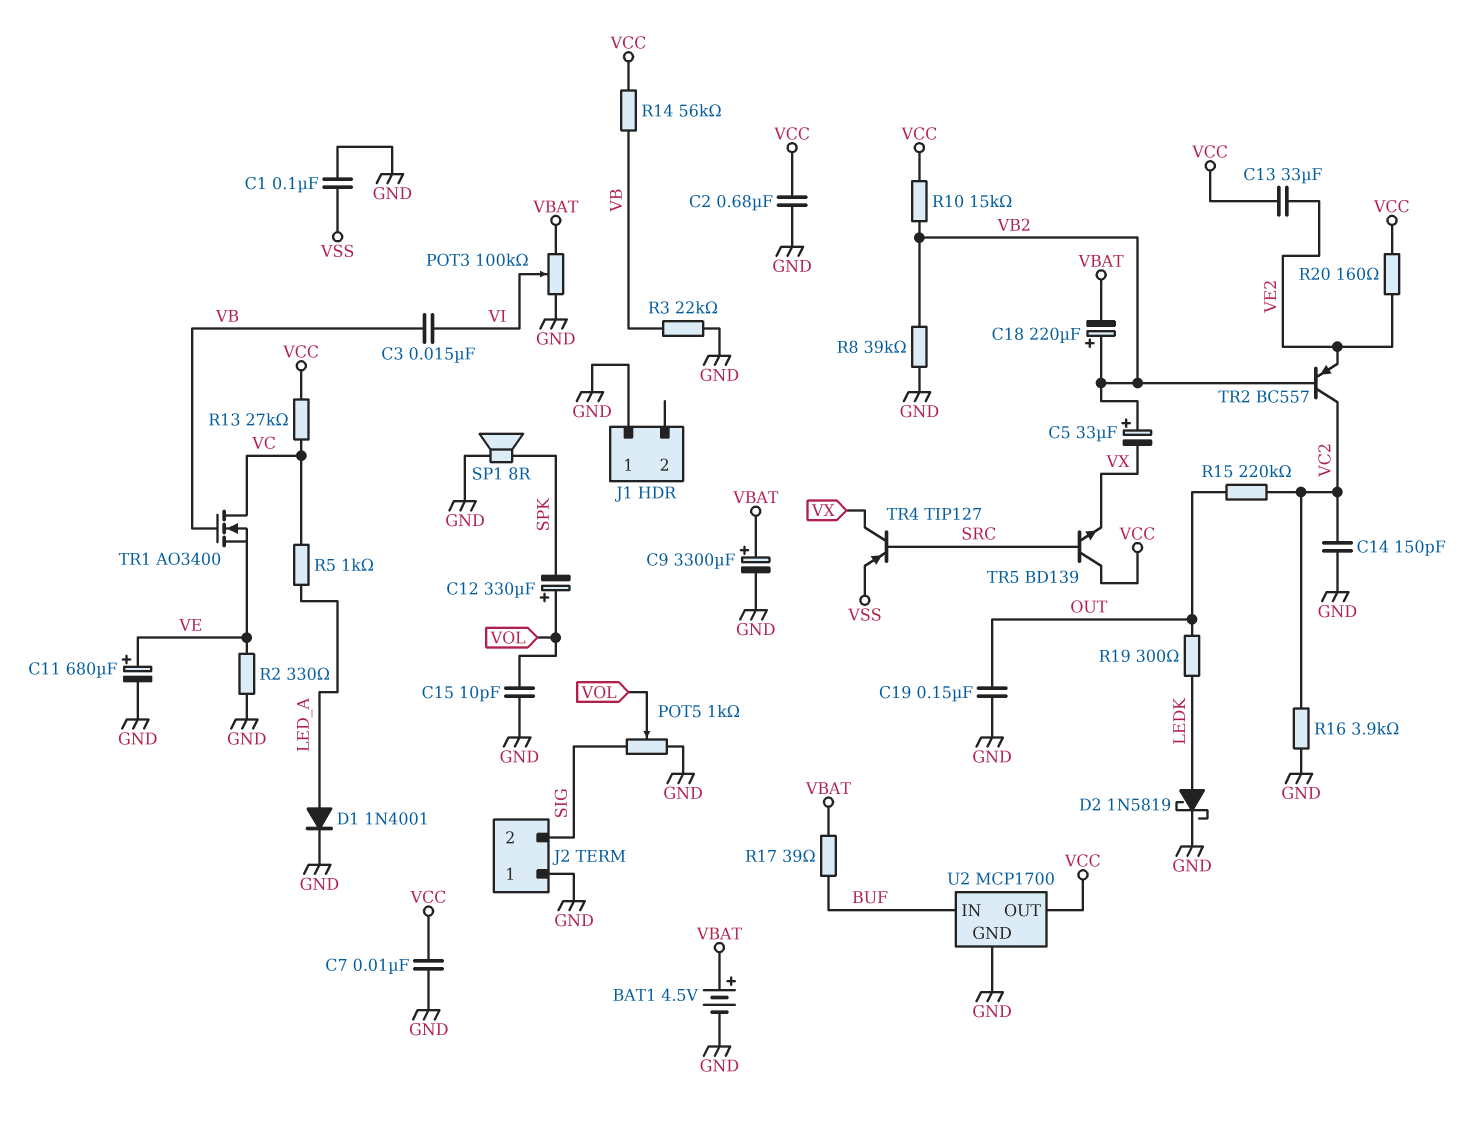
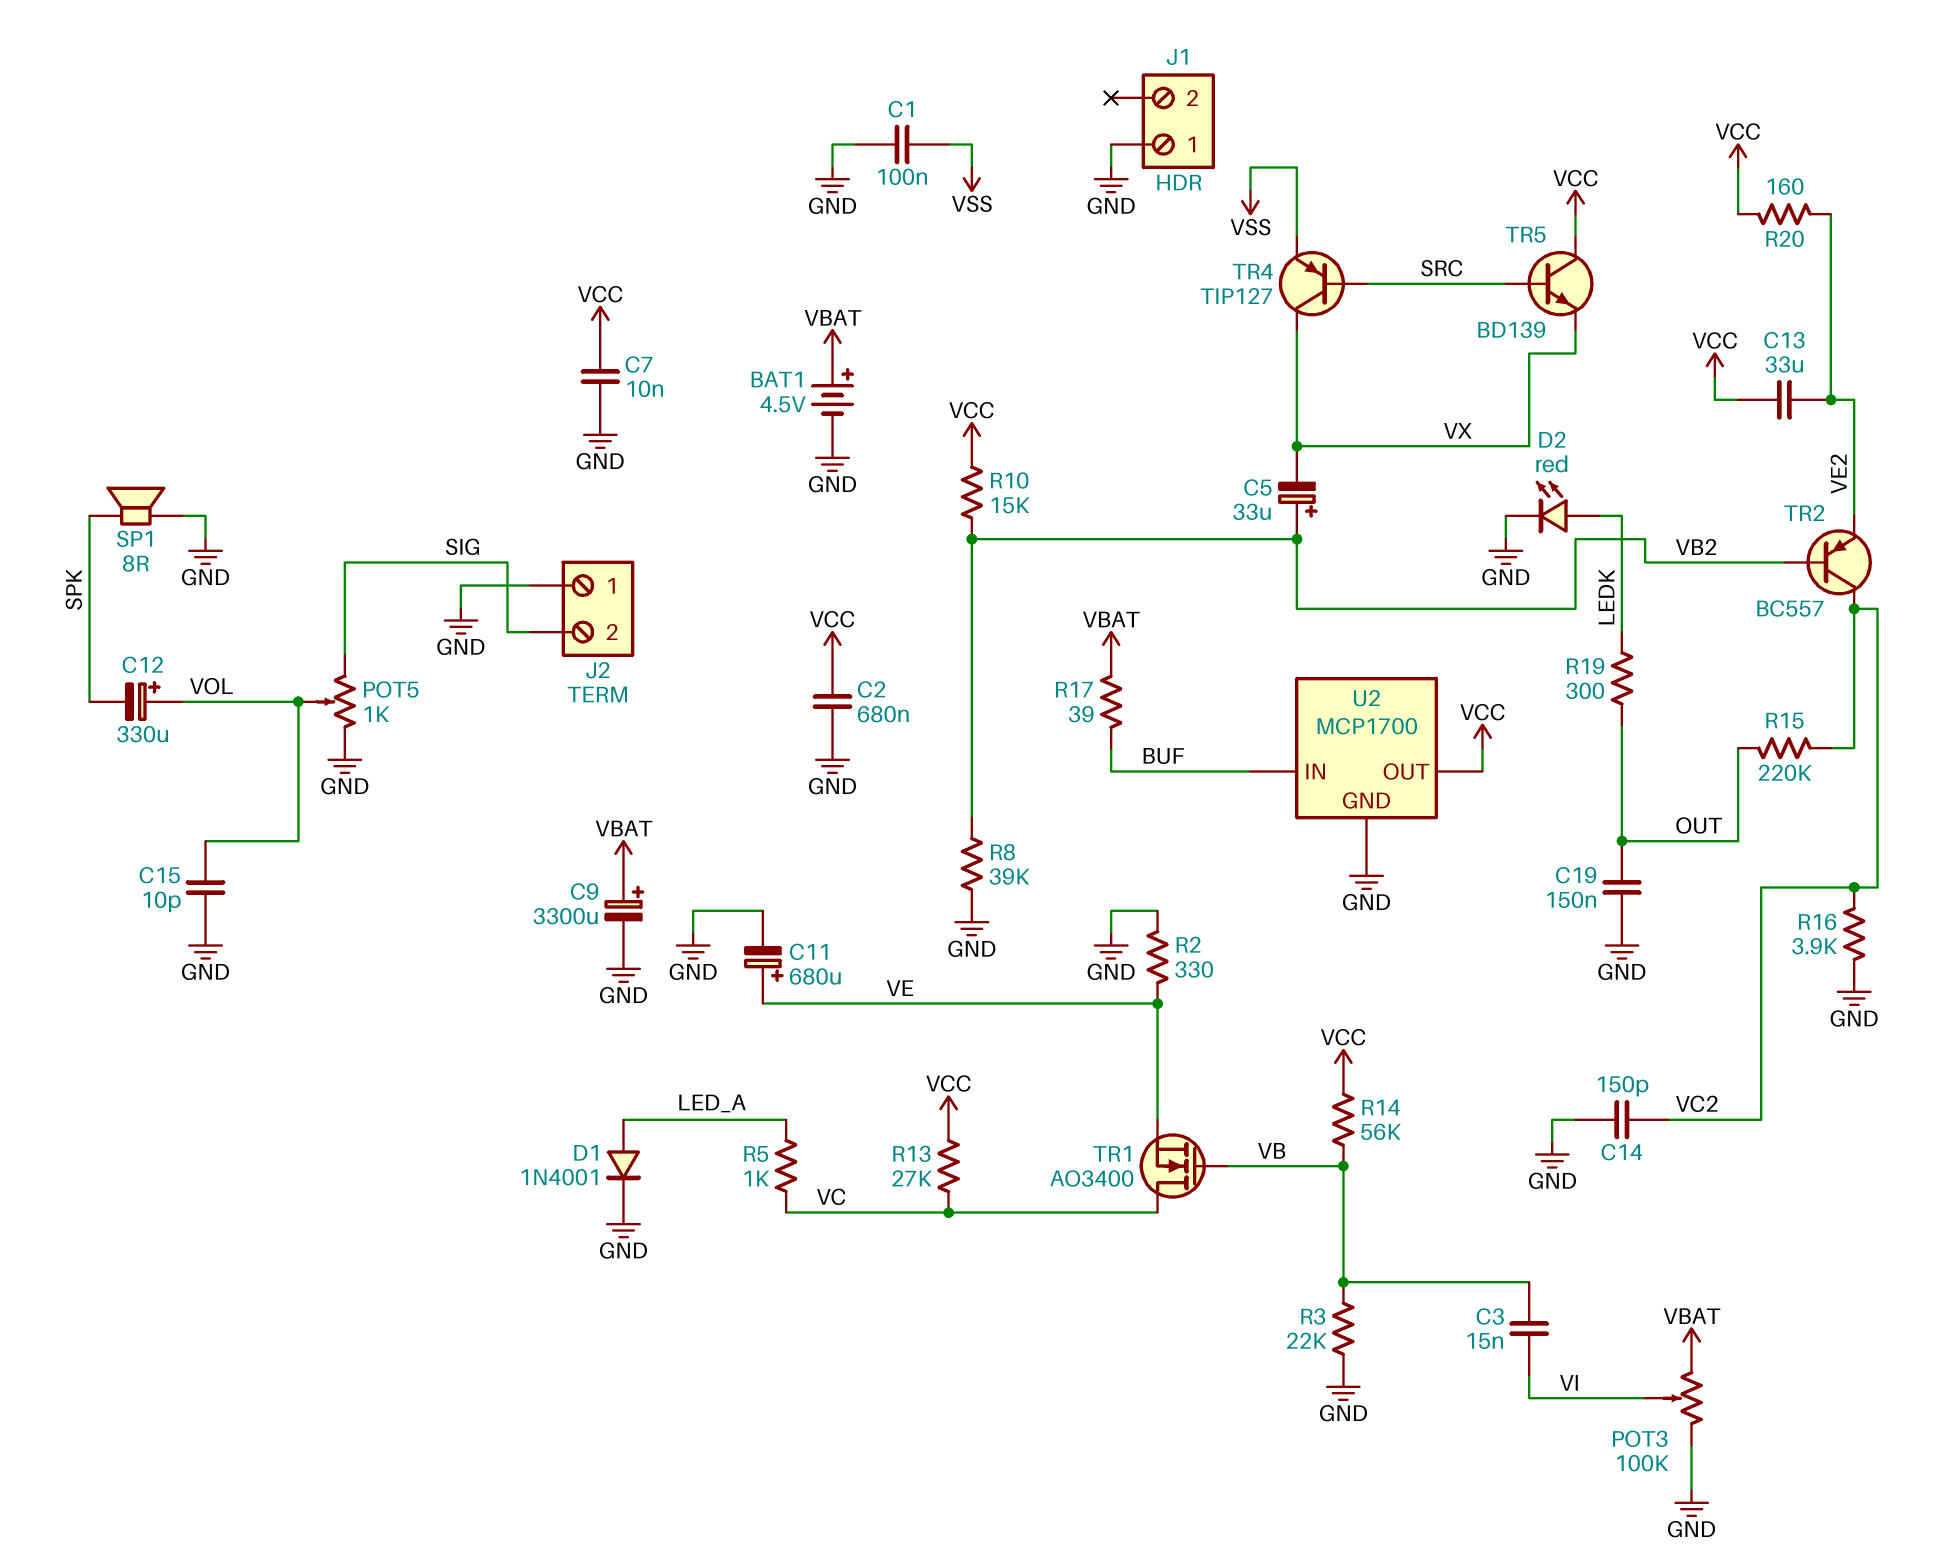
C18: 220uF (plus VB2, minus VBAT) -> none
D2: schottky 1N5819 (A LEDK, K GND) -> LED red (A LEDK, K GND)

